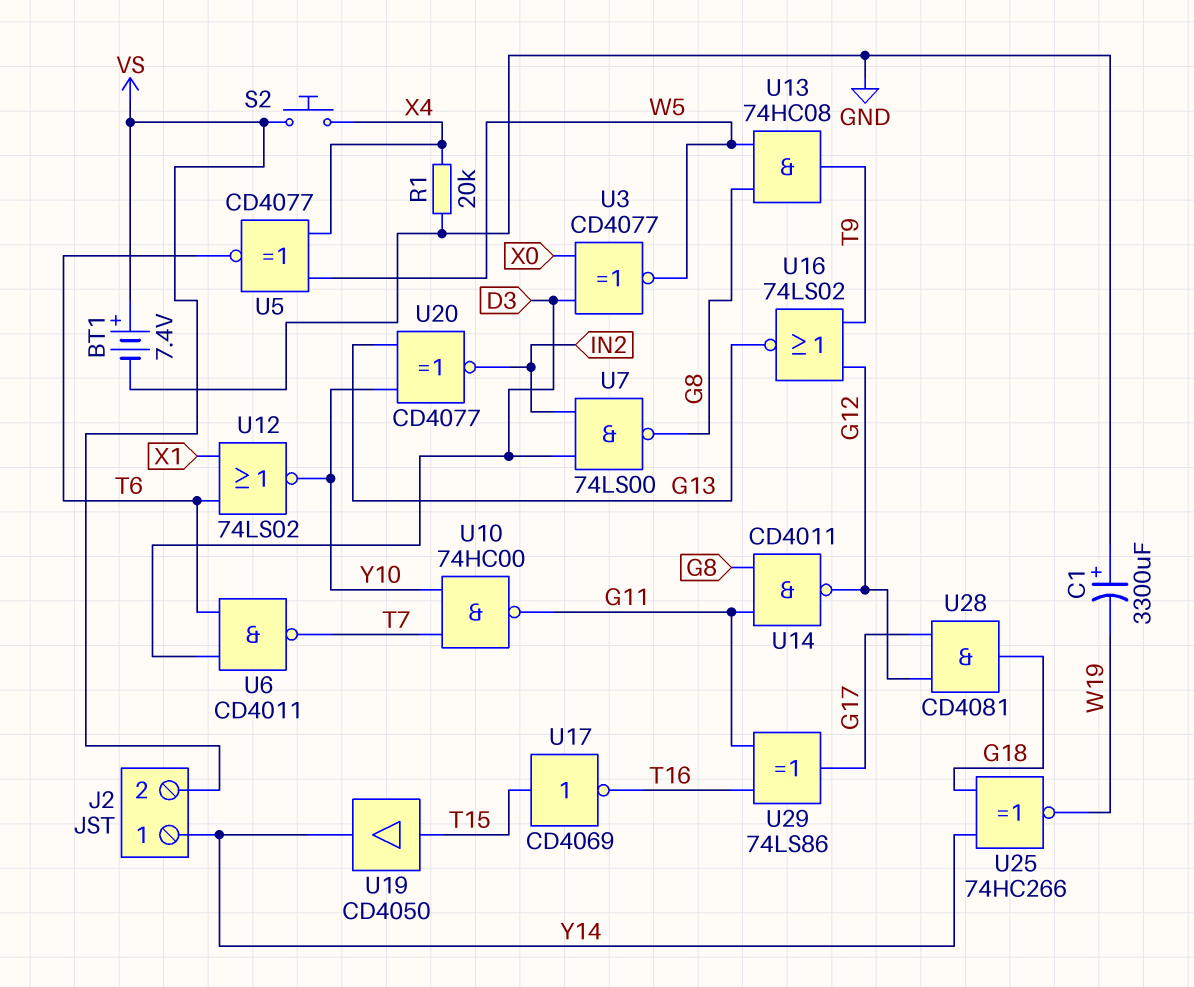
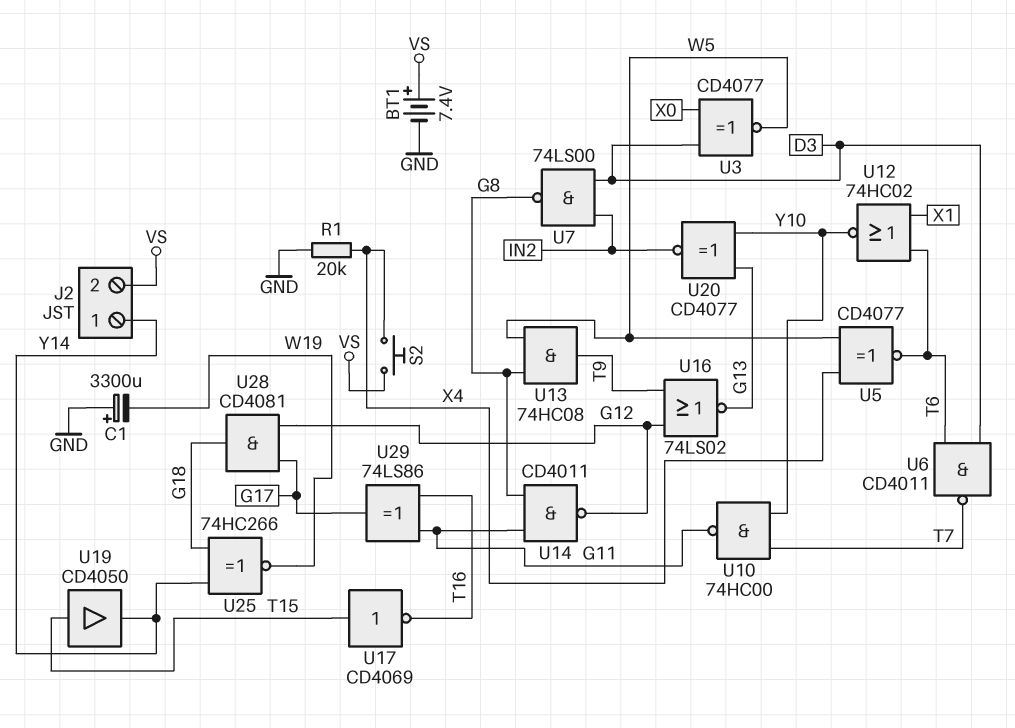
U12: NOR 74LS02 (in T6, in X1, out Y10) -> NOR 74HC02 (in T6, in X1, out Y10)

